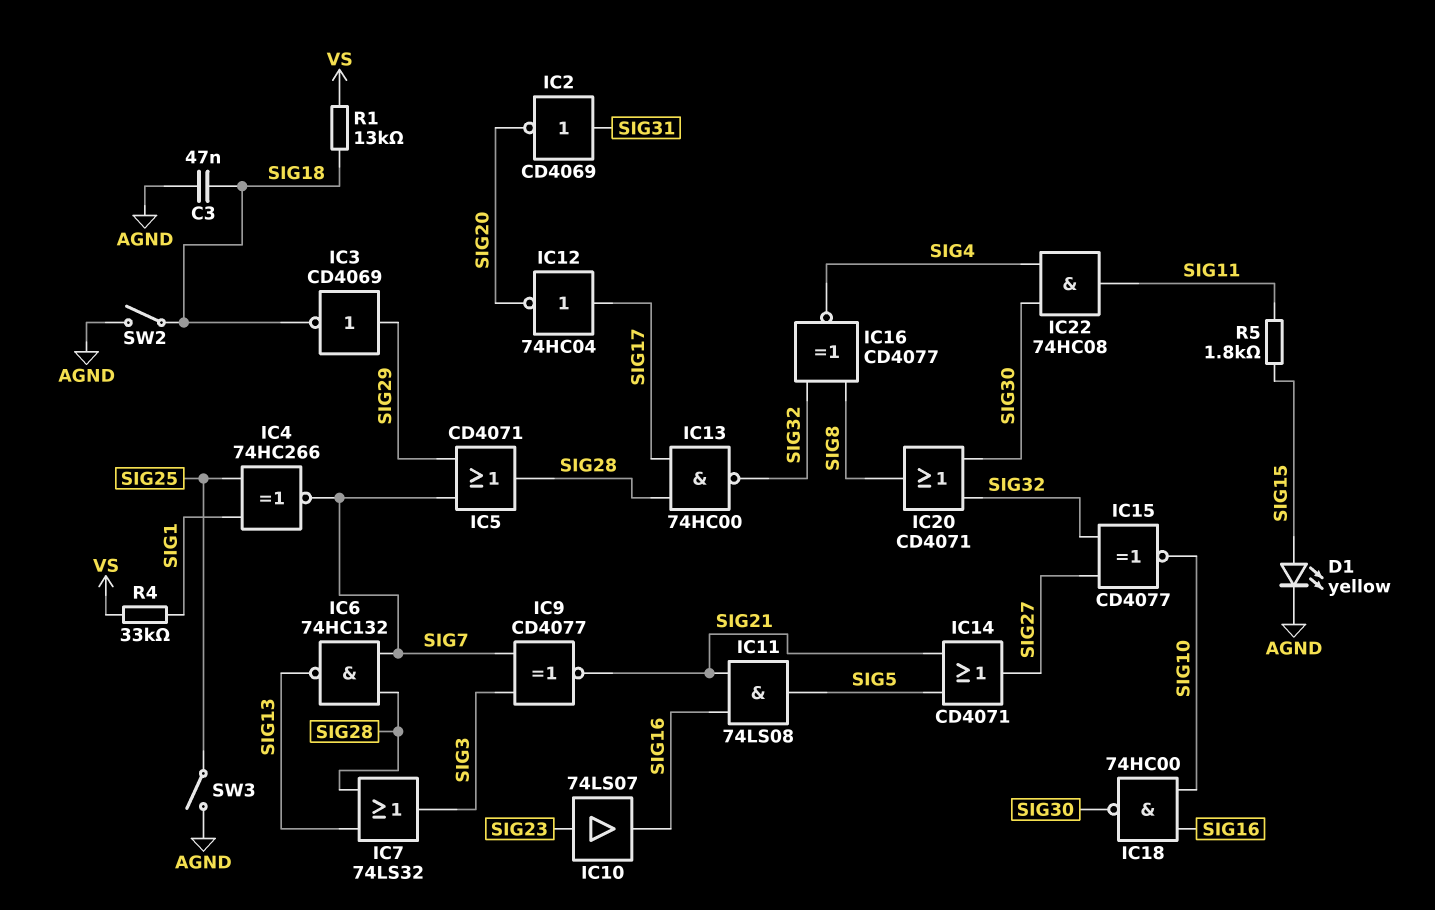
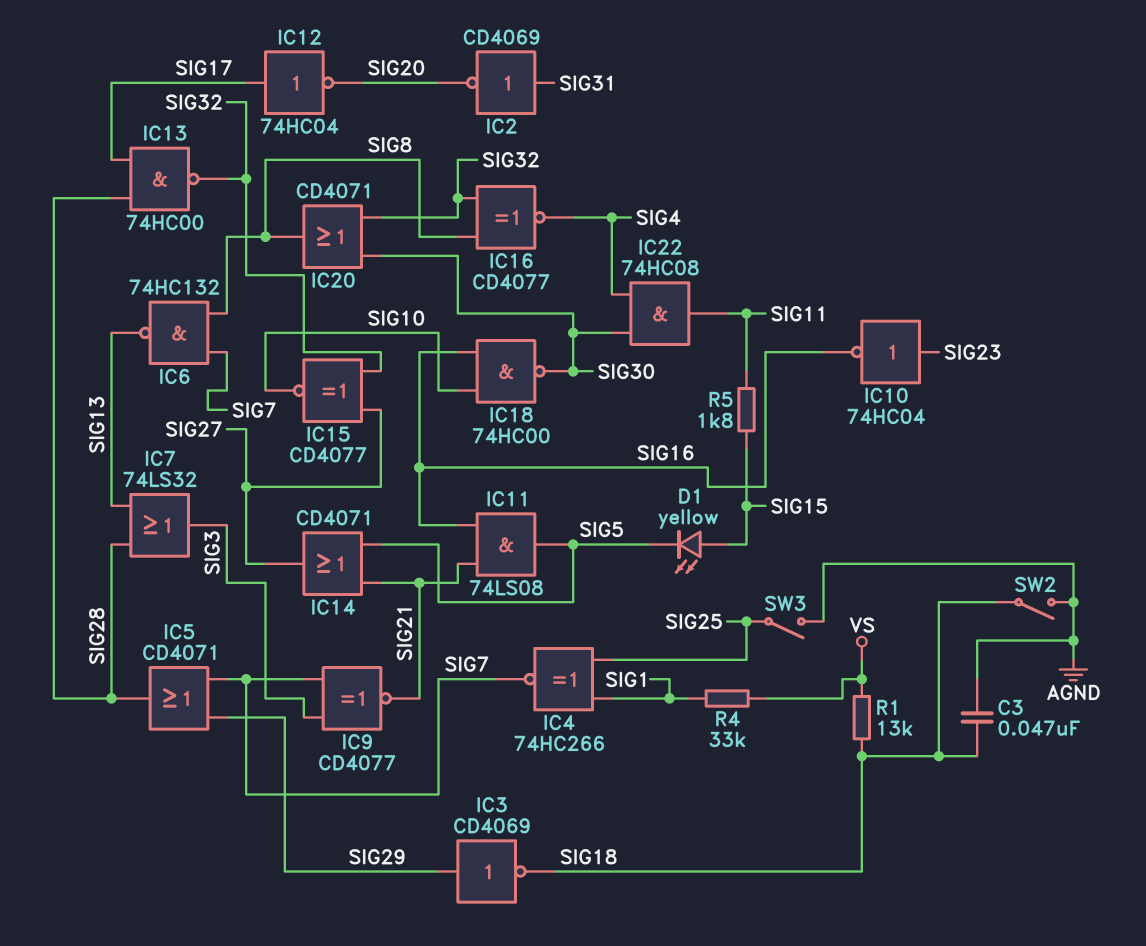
D1: LED yellow (A SIG15, K AGND) -> LED yellow (A SIG15, K SIG5)
IC6: NAND 74HC132 (in SIG7, in SIG28, out SIG13) -> NAND 74HC132 (in SIG7, in SIG8, out SIG13)
IC10: buffer 74LS07 (in SIG23, out SIG16) -> NOT 74HC04 (in SIG23, out SIG16)

